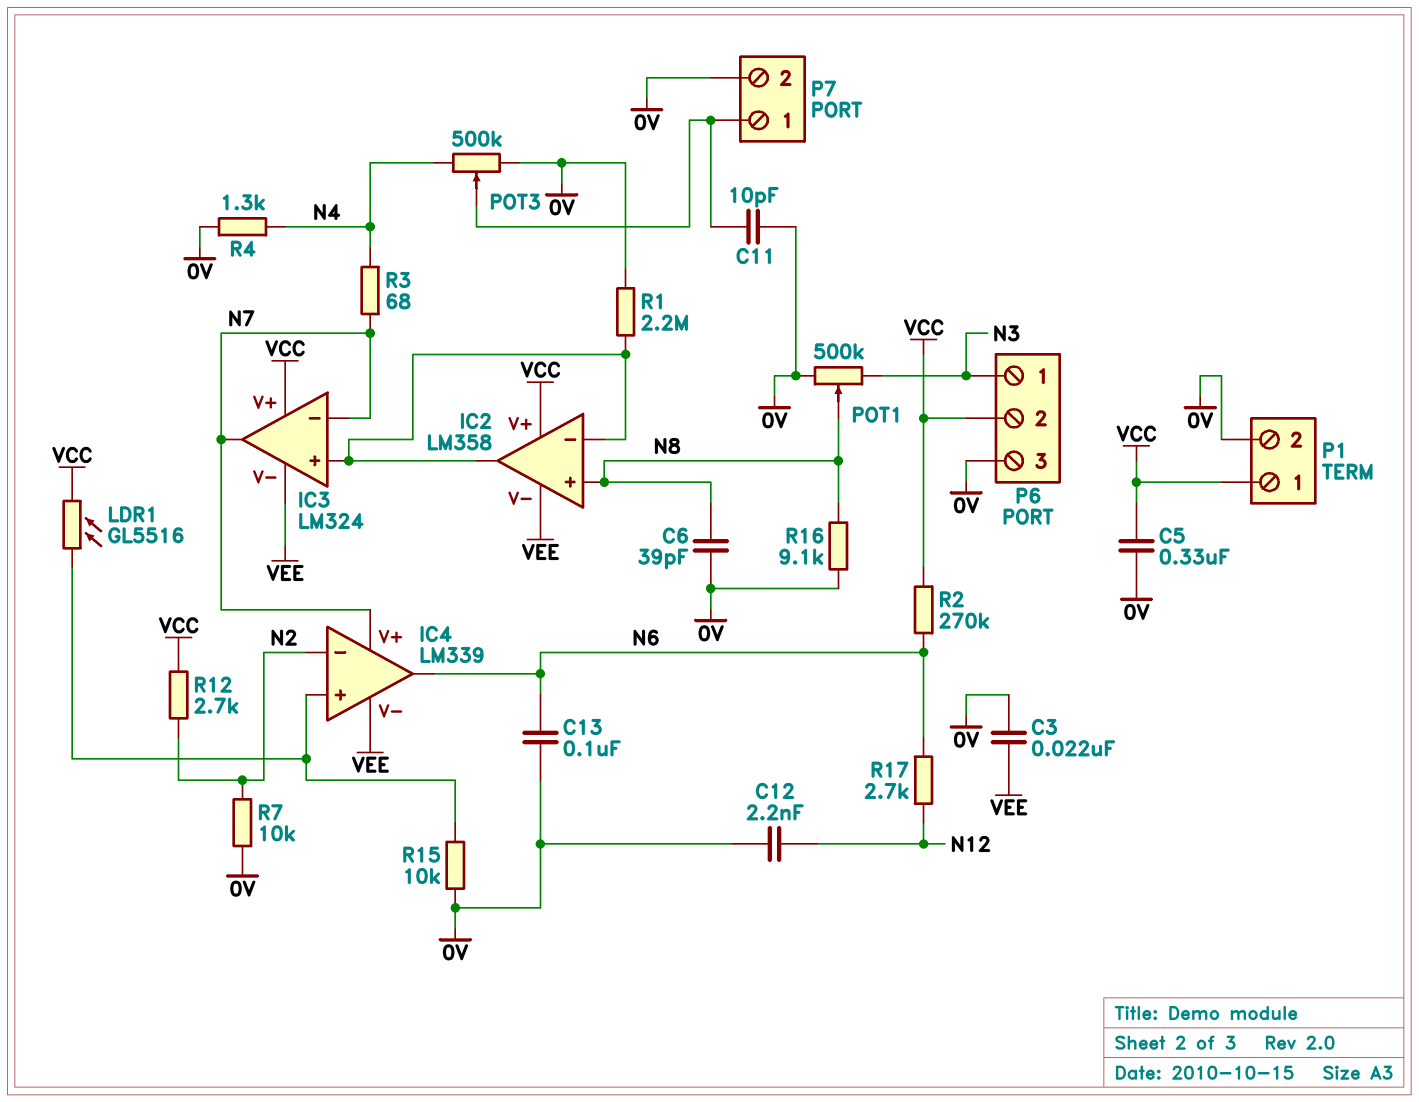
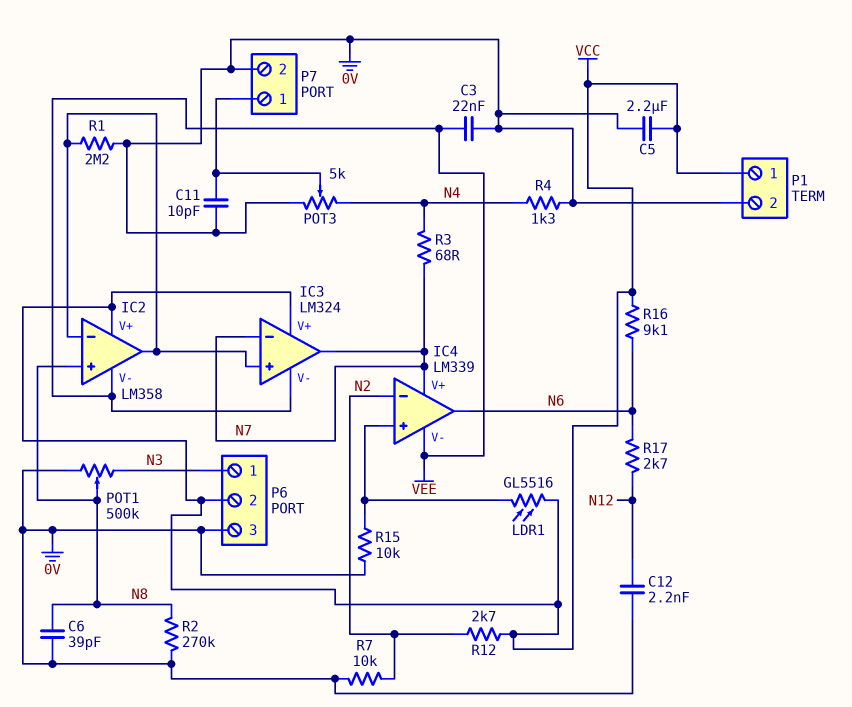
C5: 330nF (0V, VCC) -> 2.2uF (0V, VCC)
C13: 100nF (0V, N6) -> none
POT3: 500k (0V, N4, wiper P7/1) -> 5k (0V, N4, wiper P7/1)
R2: 270k (N6, VCC) -> 270k (0V, N8)
R16: 9.1k (0V, N8) -> 9.1k (N6, VCC)

